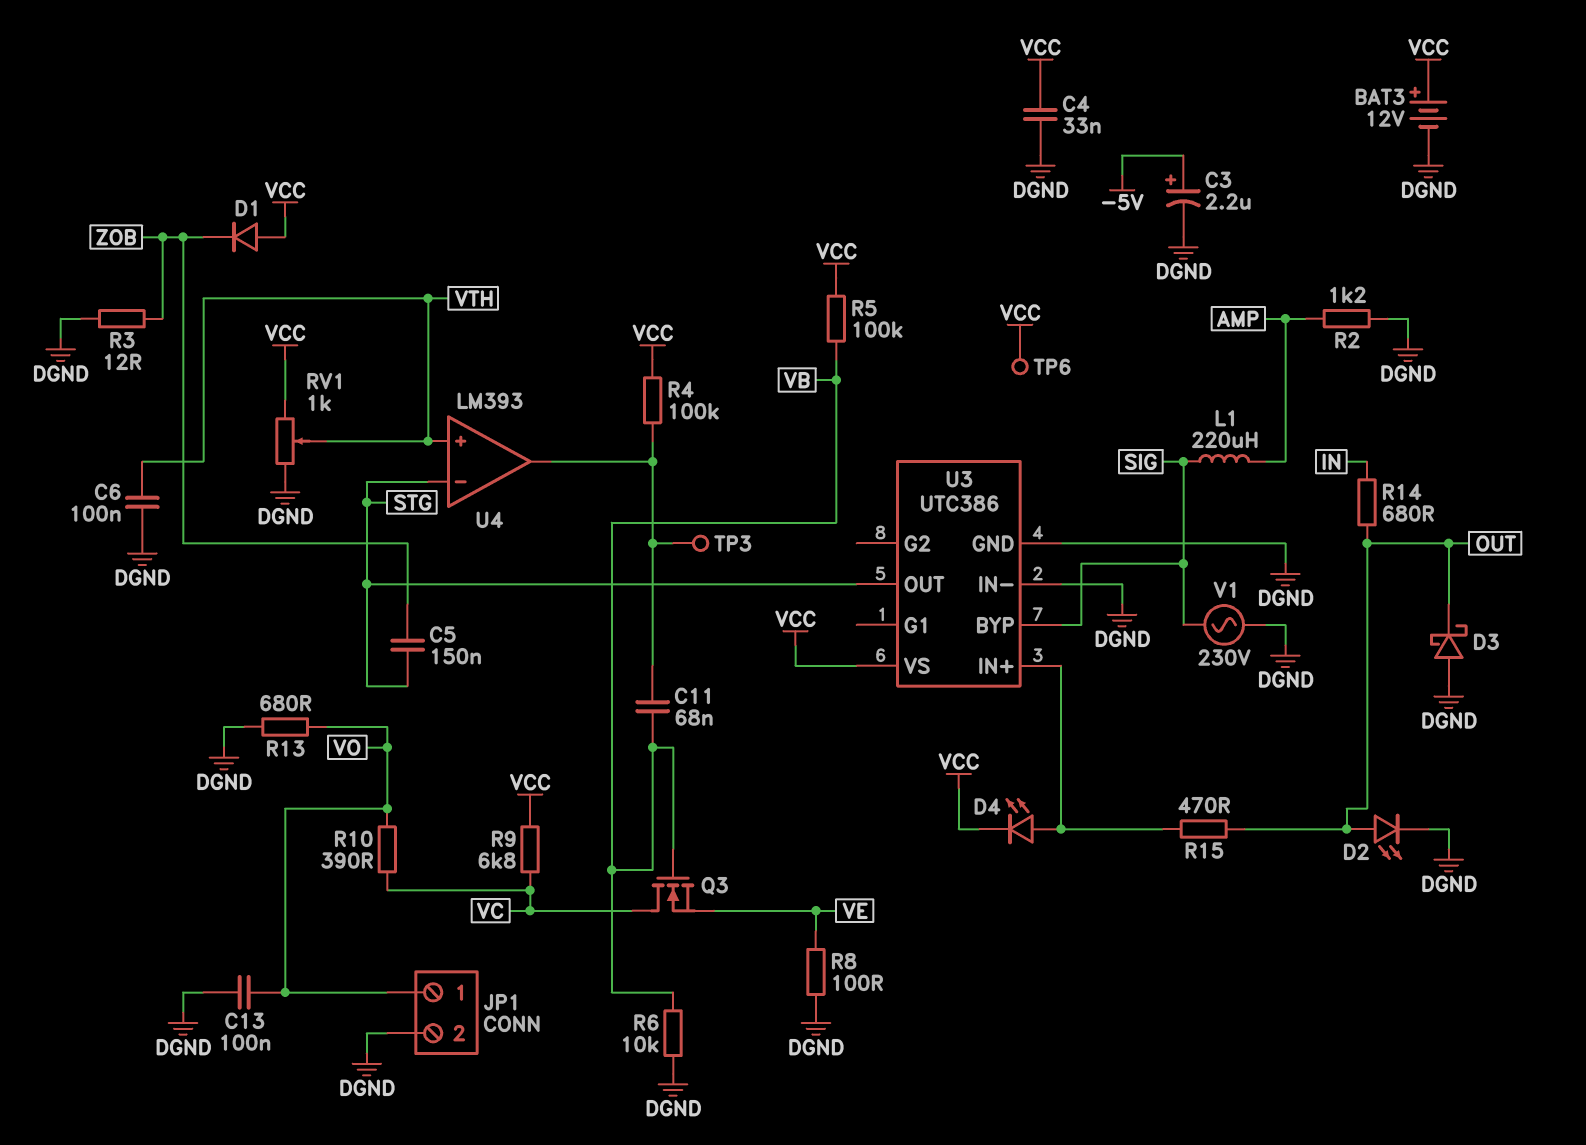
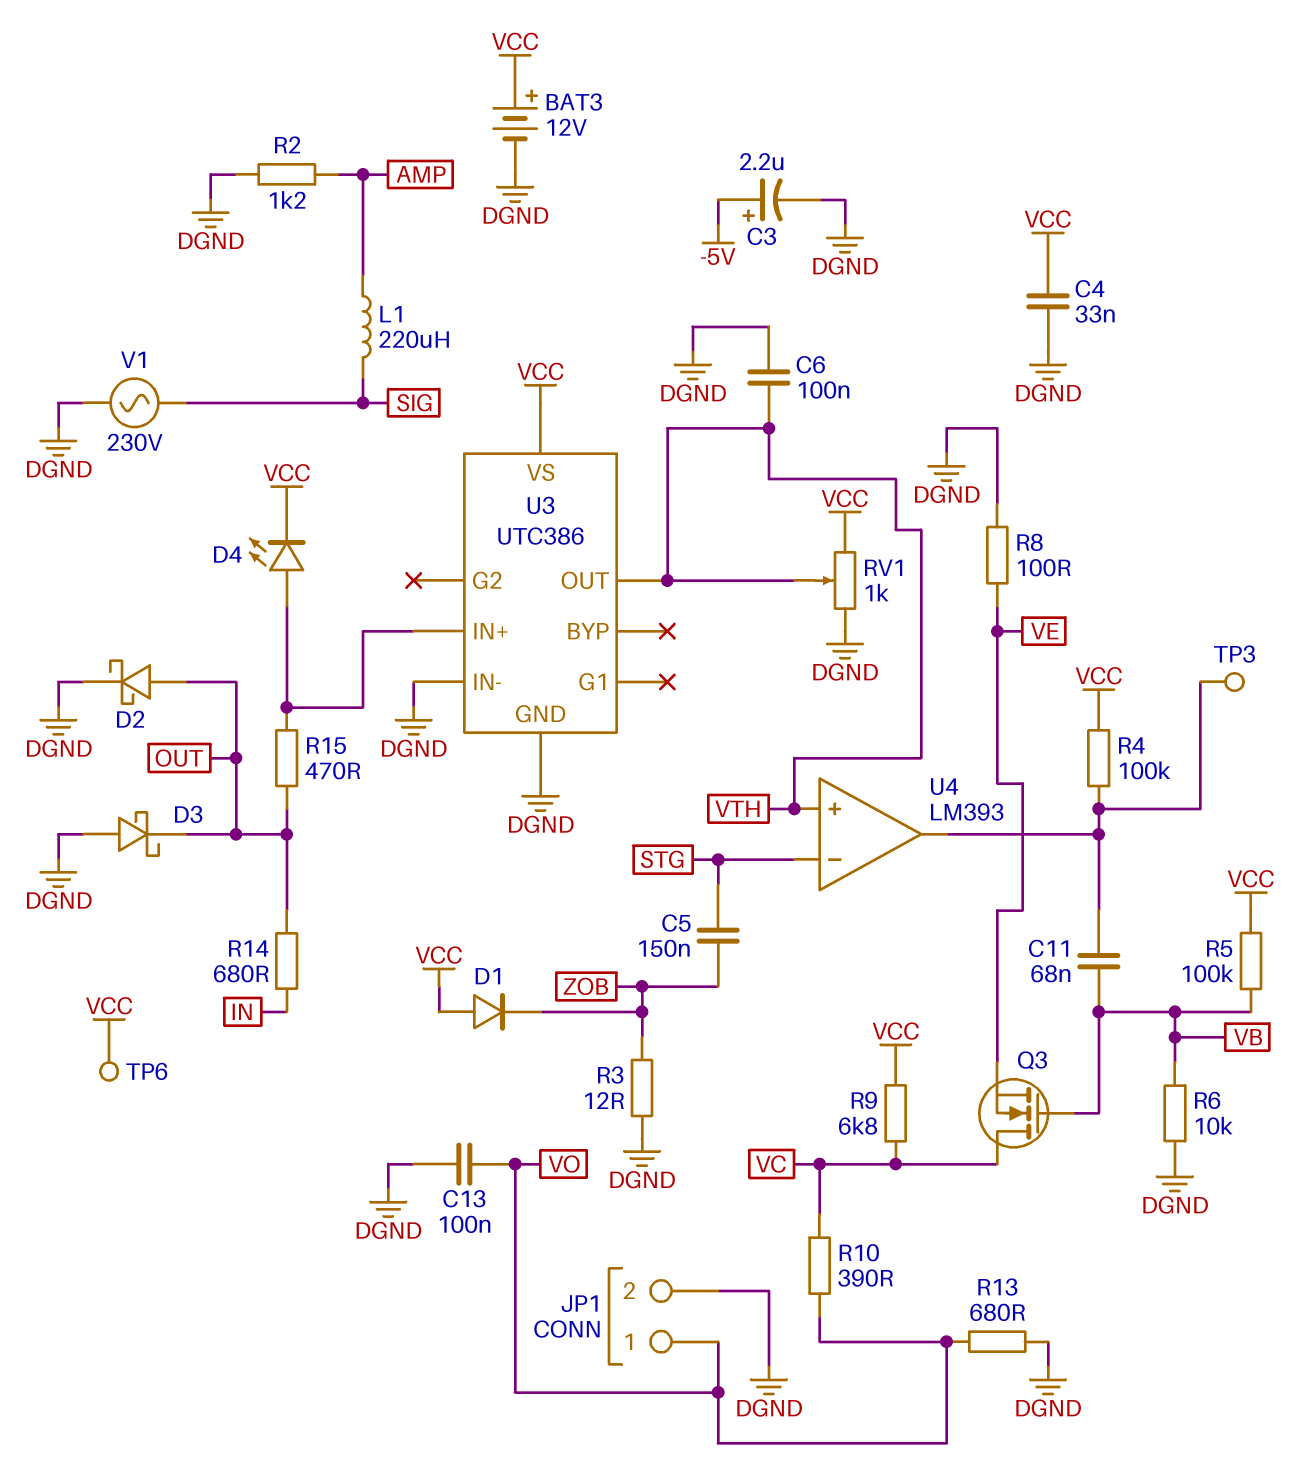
D2: LED (A OUT, K DGND) -> schottky (A OUT, K DGND)
U3 pin BYP: SIG -> none
U3 pin OUT: STG -> VTH

